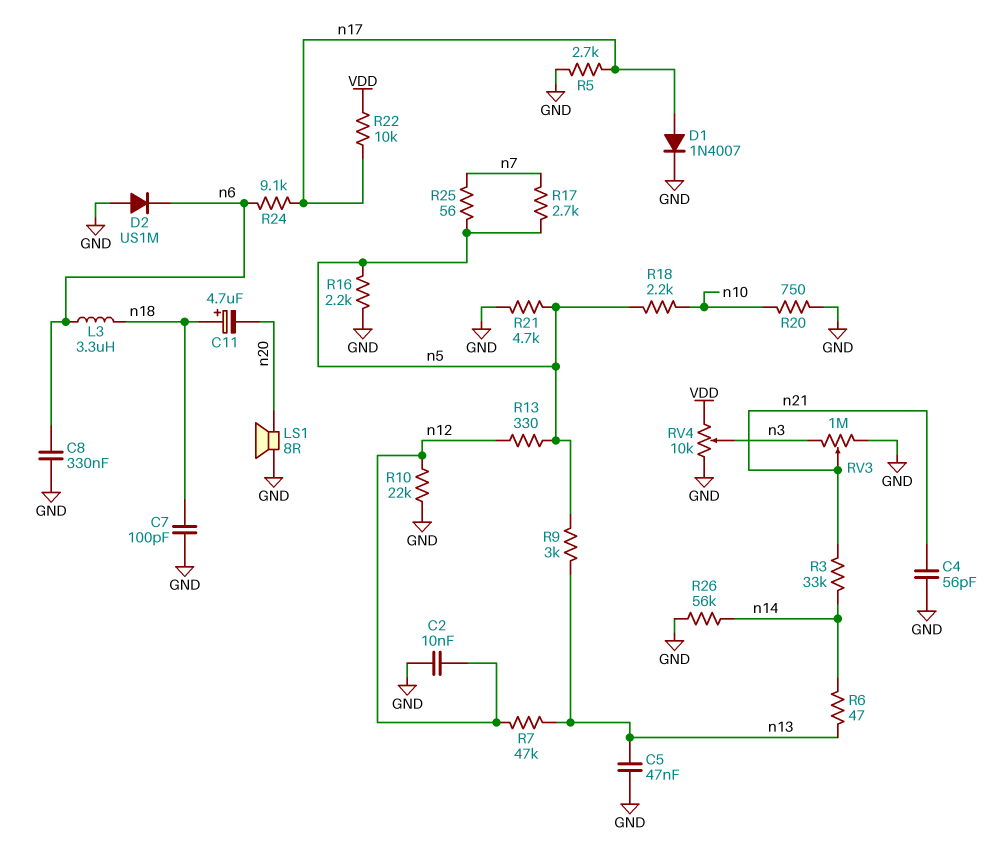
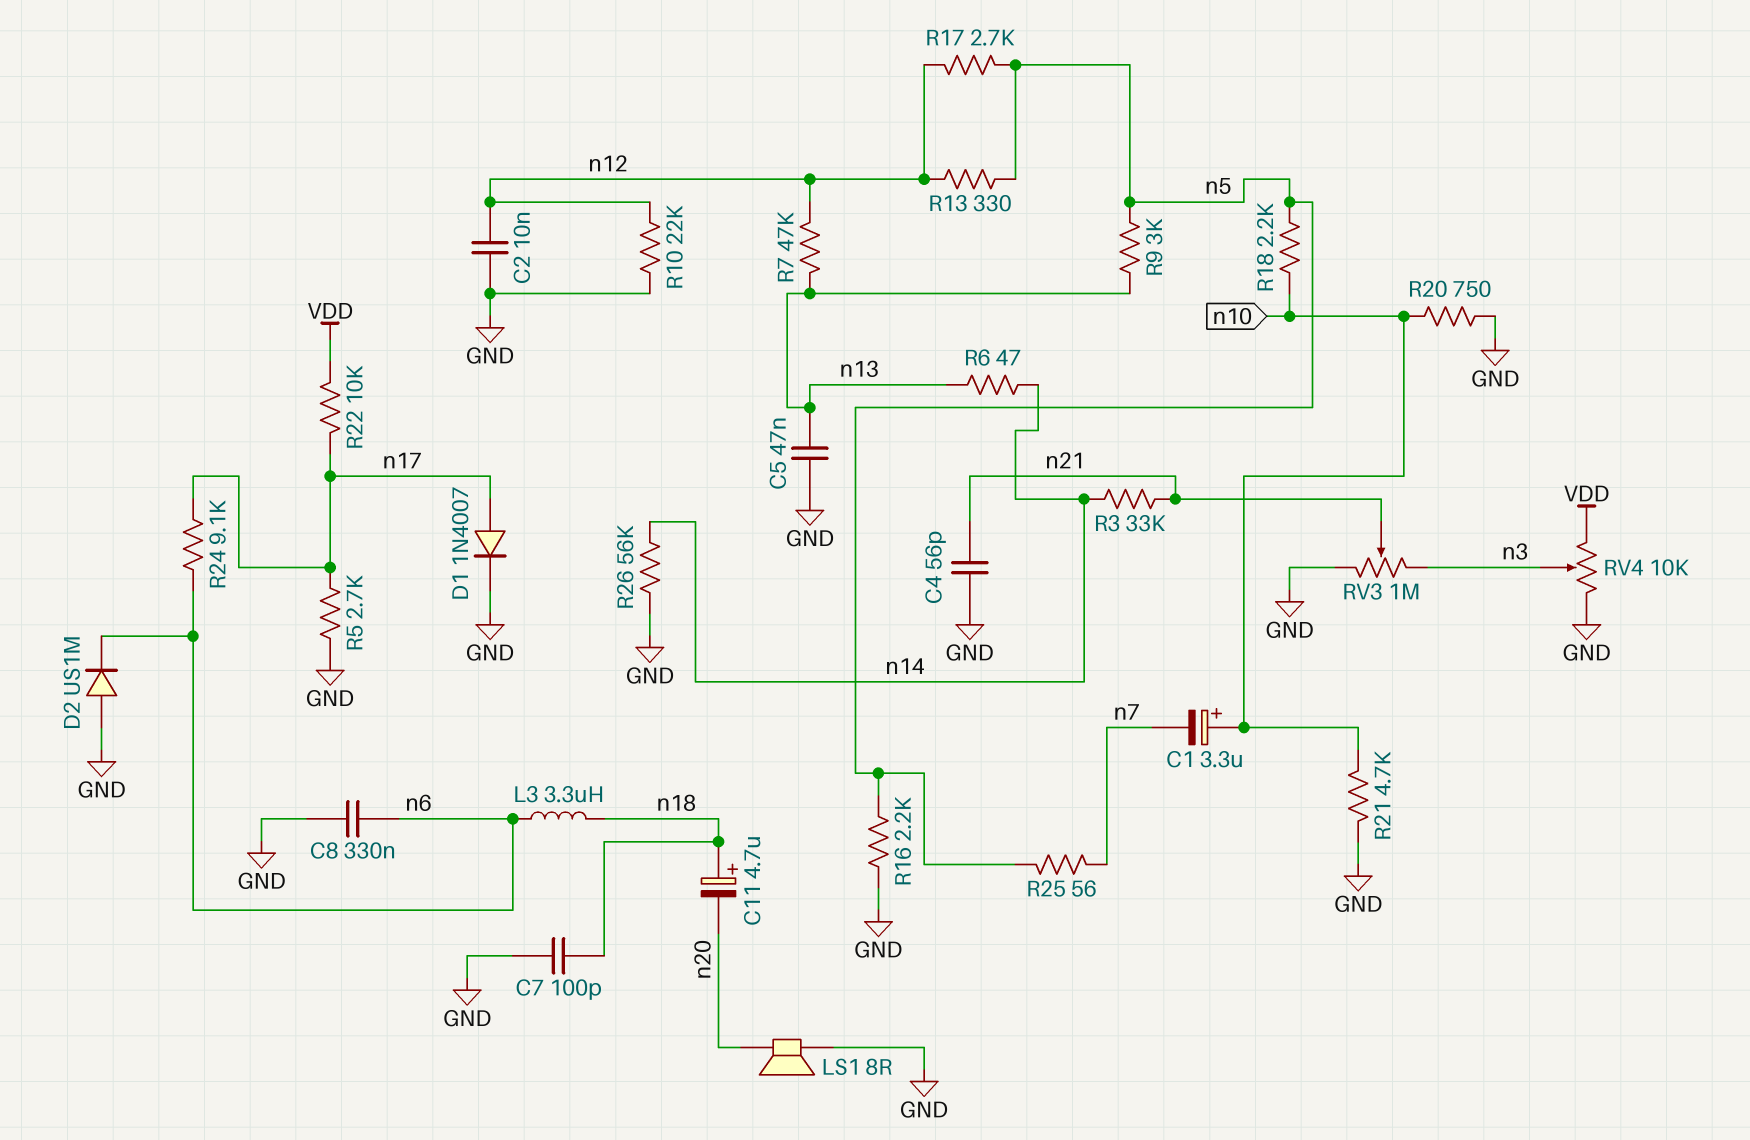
C1: none -> 3.3uF (plus n10, minus n7)
R17: 2.7k (n5, n7) -> 2.7k (n5, n12)
R21: 4.7k (GND, n5) -> 4.7k (GND, n10)

